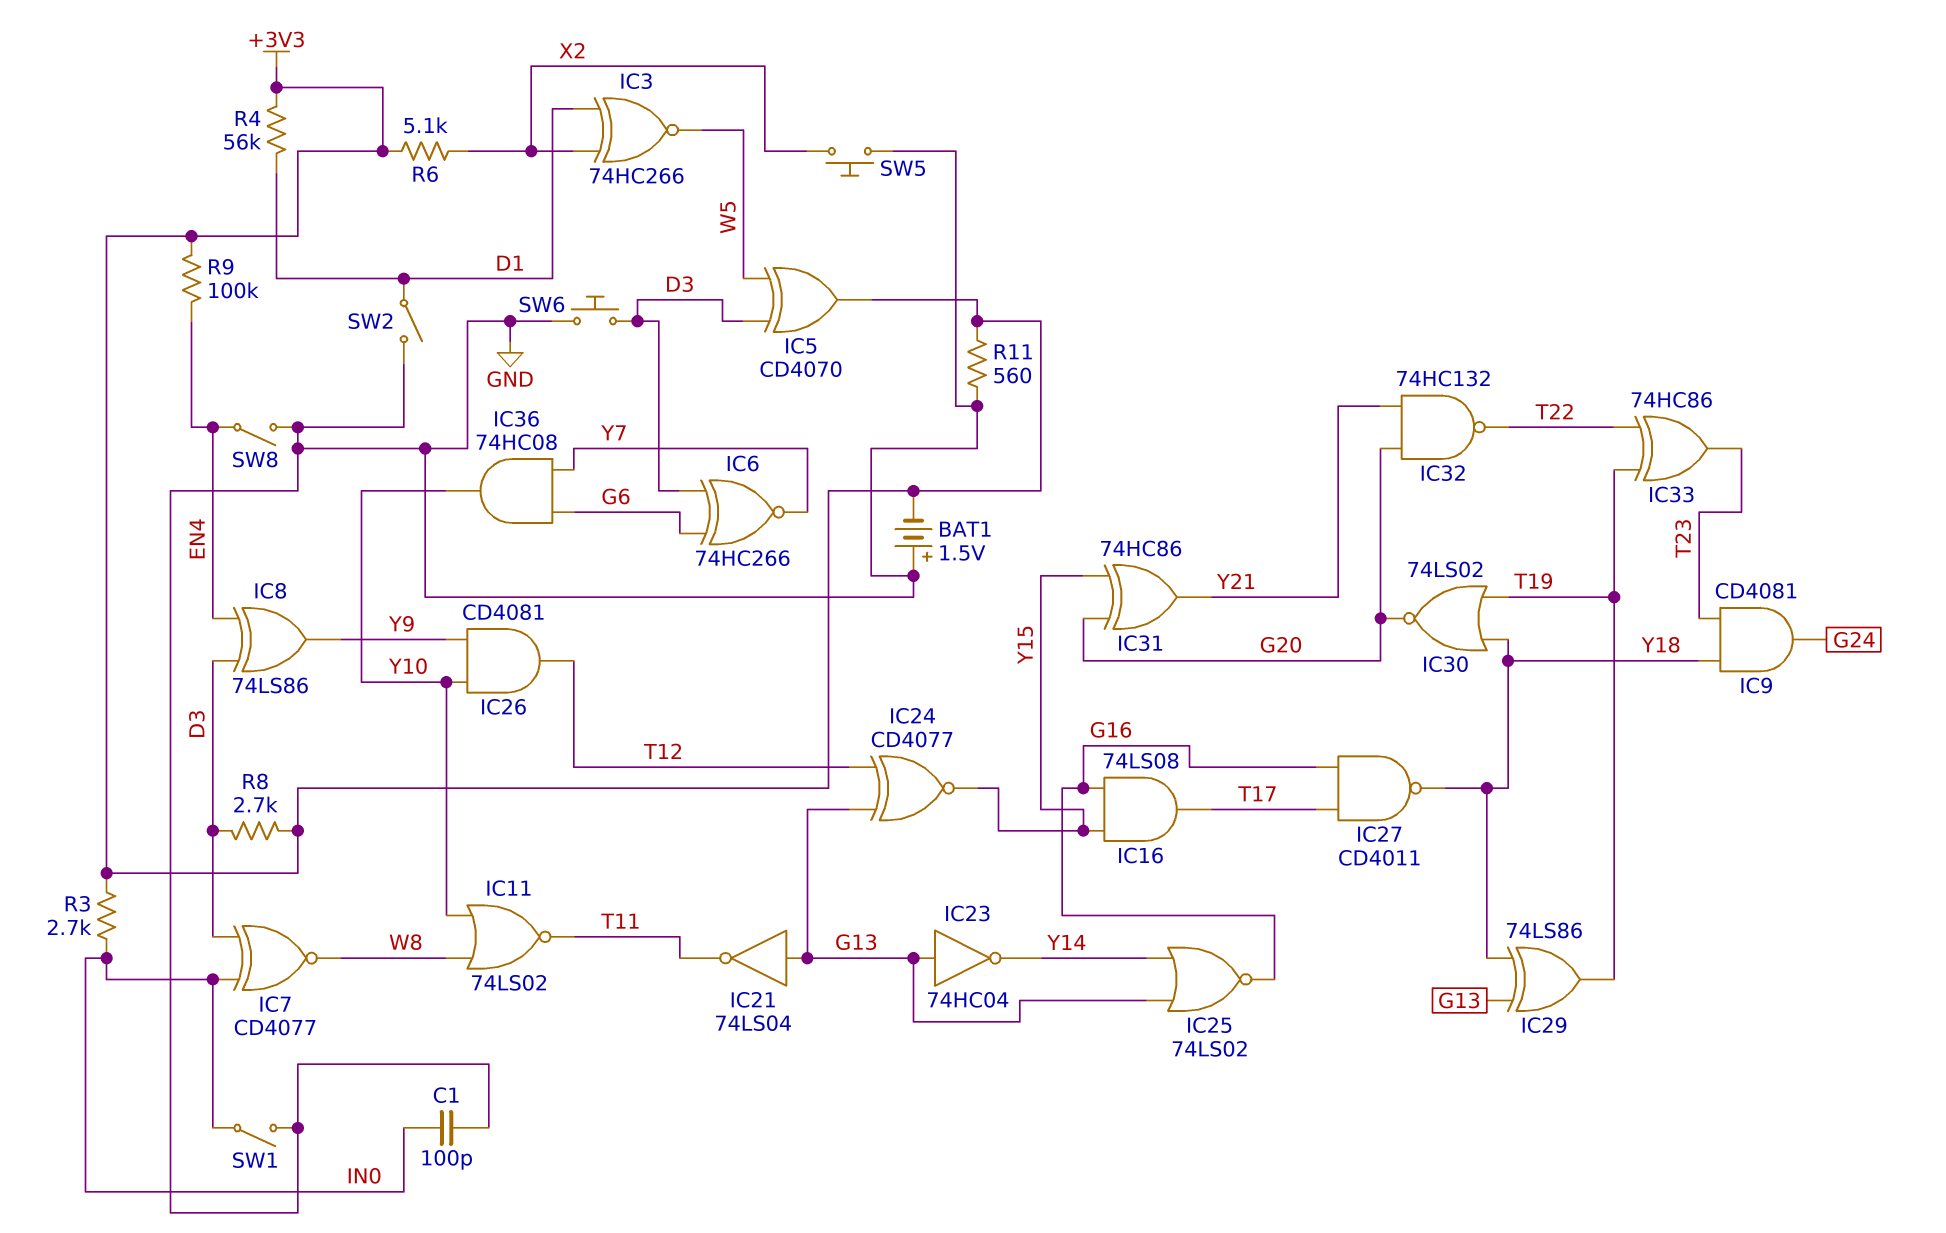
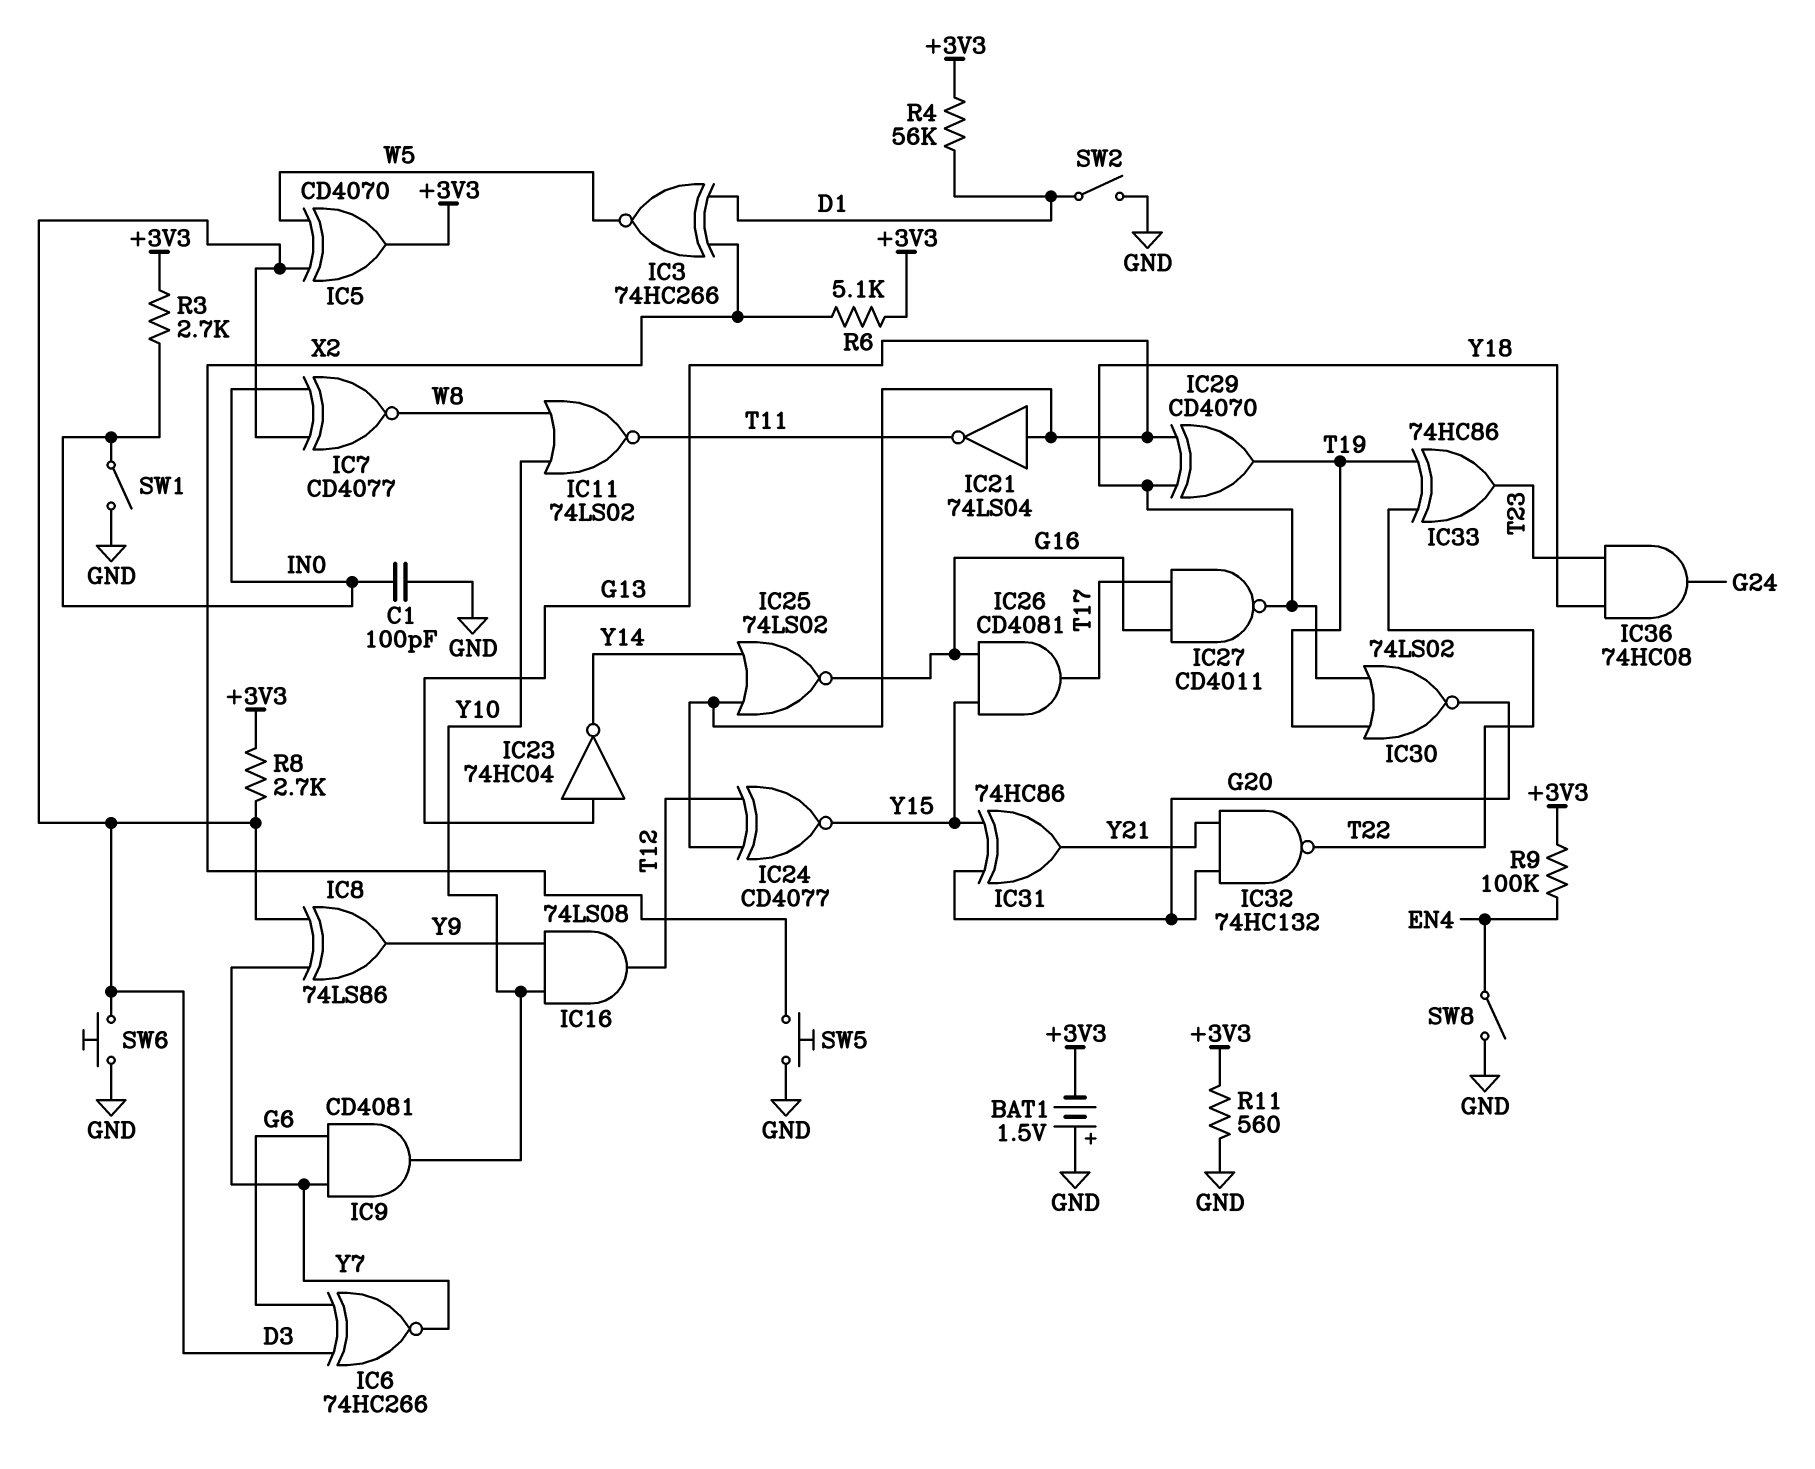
IC8: XOR 74LS86 (in D3, in EN4, out Y9) -> XOR 74LS86 (in D3, in Y7, out Y9)
IC9: AND CD4081 (in T23, in Y18, out G24) -> AND CD4081 (in G6, in Y7, out Y10)
IC16: AND 74LS08 (in G16, in Y15, out T17) -> AND 74LS08 (in Y9, in Y10, out T12)
IC26: AND CD4081 (in Y9, in Y10, out T12) -> AND CD4081 (in G16, in Y15, out T17)
IC29: XOR 74LS86 (in G13, in Y18, out T19) -> XOR CD4070 (in G13, in Y18, out T19)
IC36: AND 74HC08 (in G6, in Y7, out Y10) -> AND 74HC08 (in T23, in Y18, out G24)

